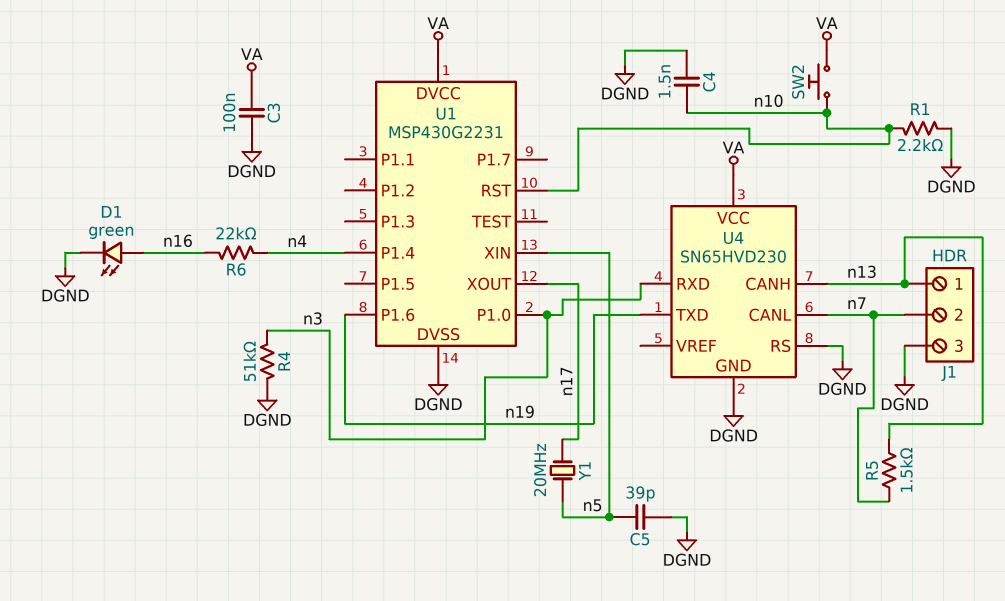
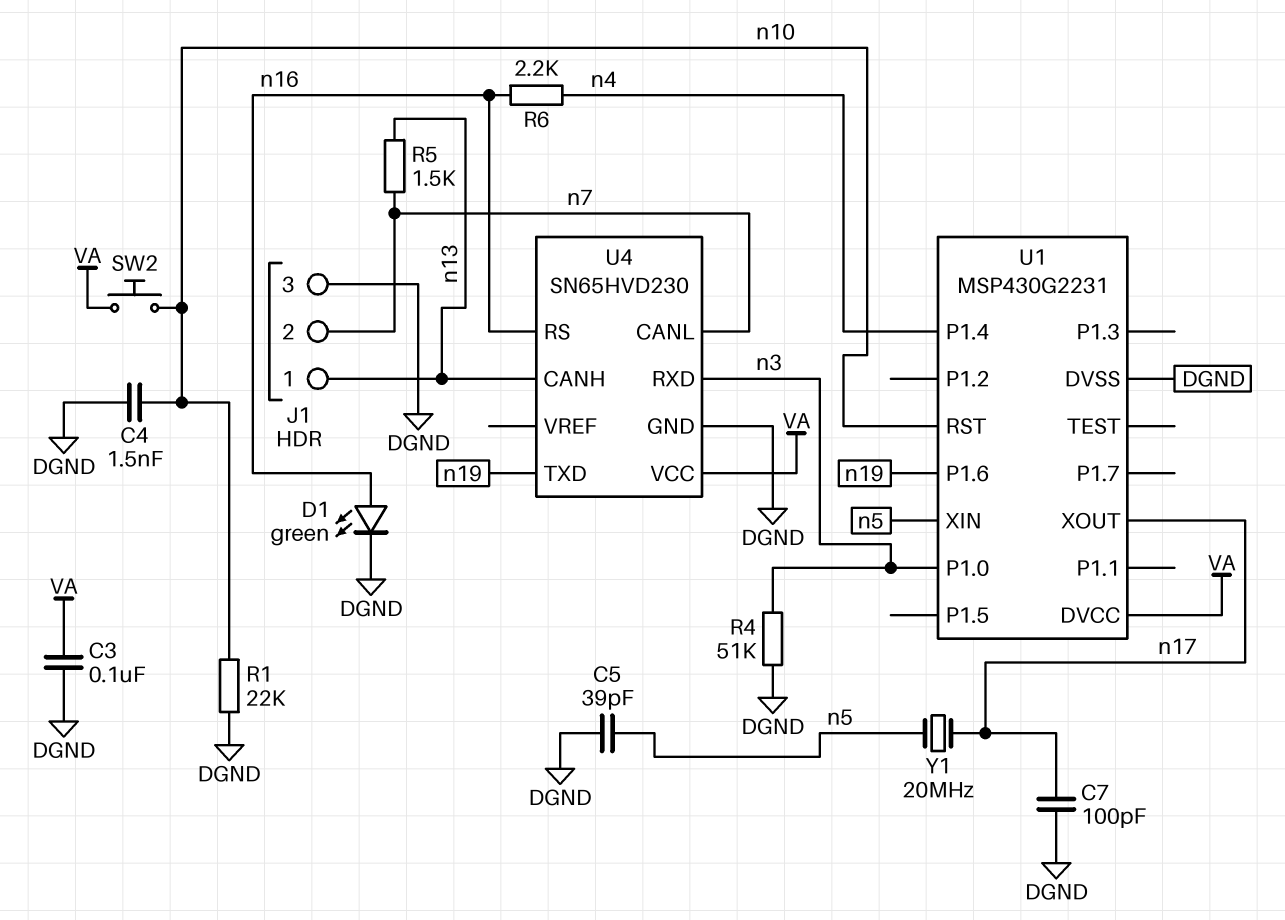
C7: none -> 100pF (DGND, n17)
R1: 2.2k (DGND, n10) -> 22k (DGND, n10)
R6: 22k (n4, n16) -> 2.2k (n4, n16)
U4 pin RS: DGND -> n16

